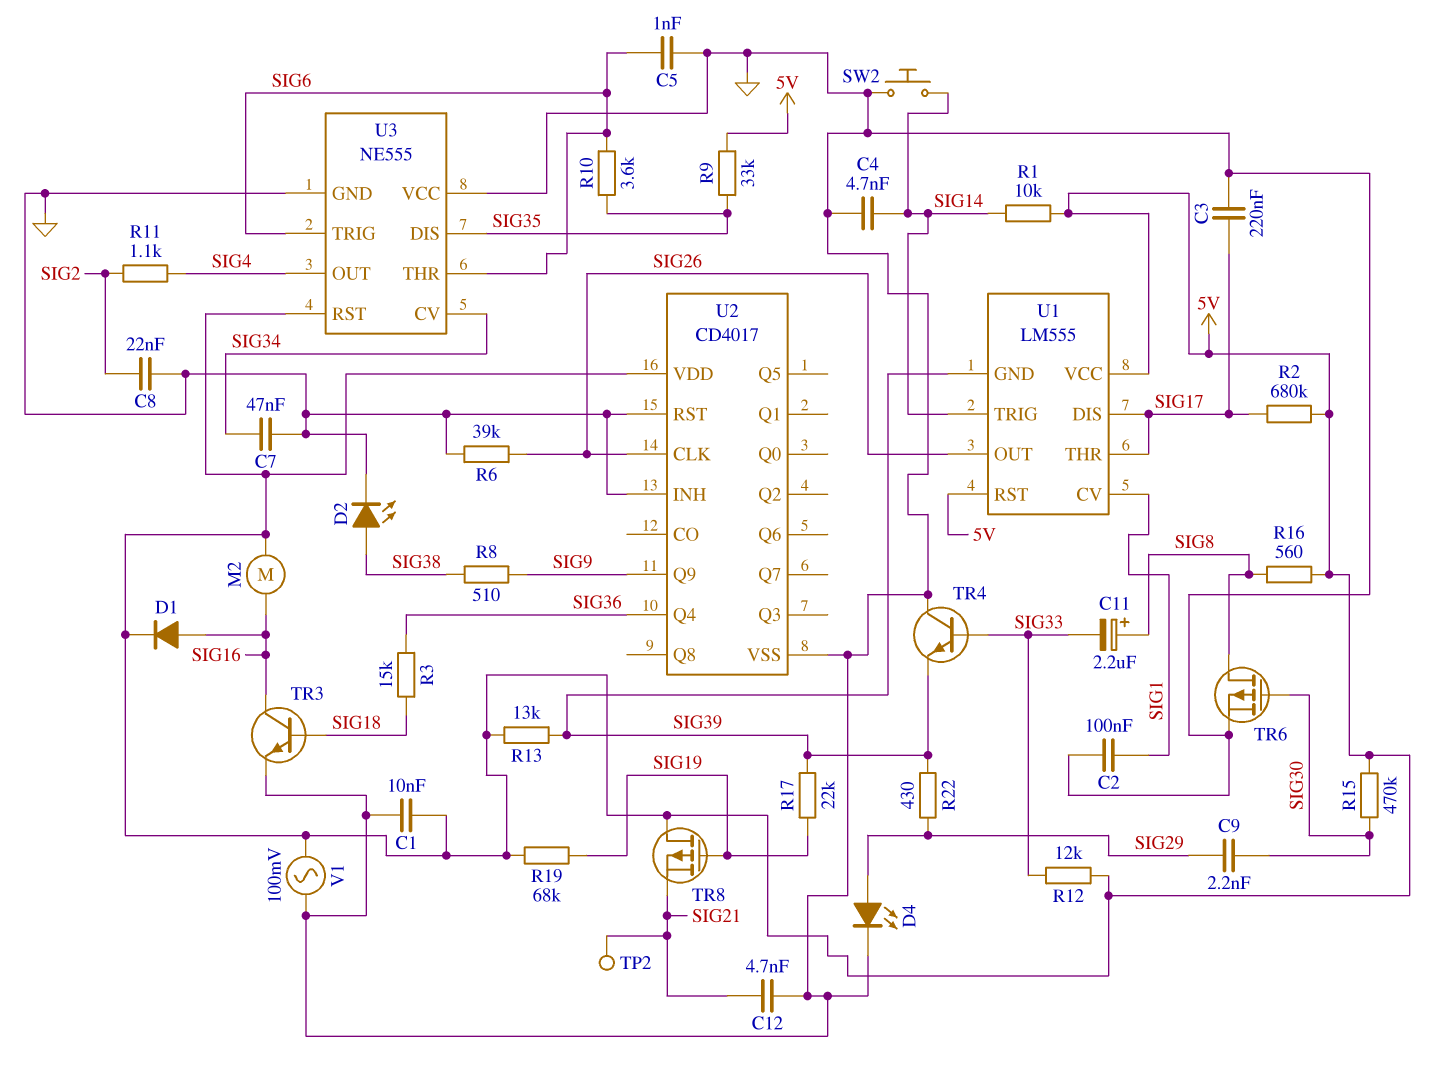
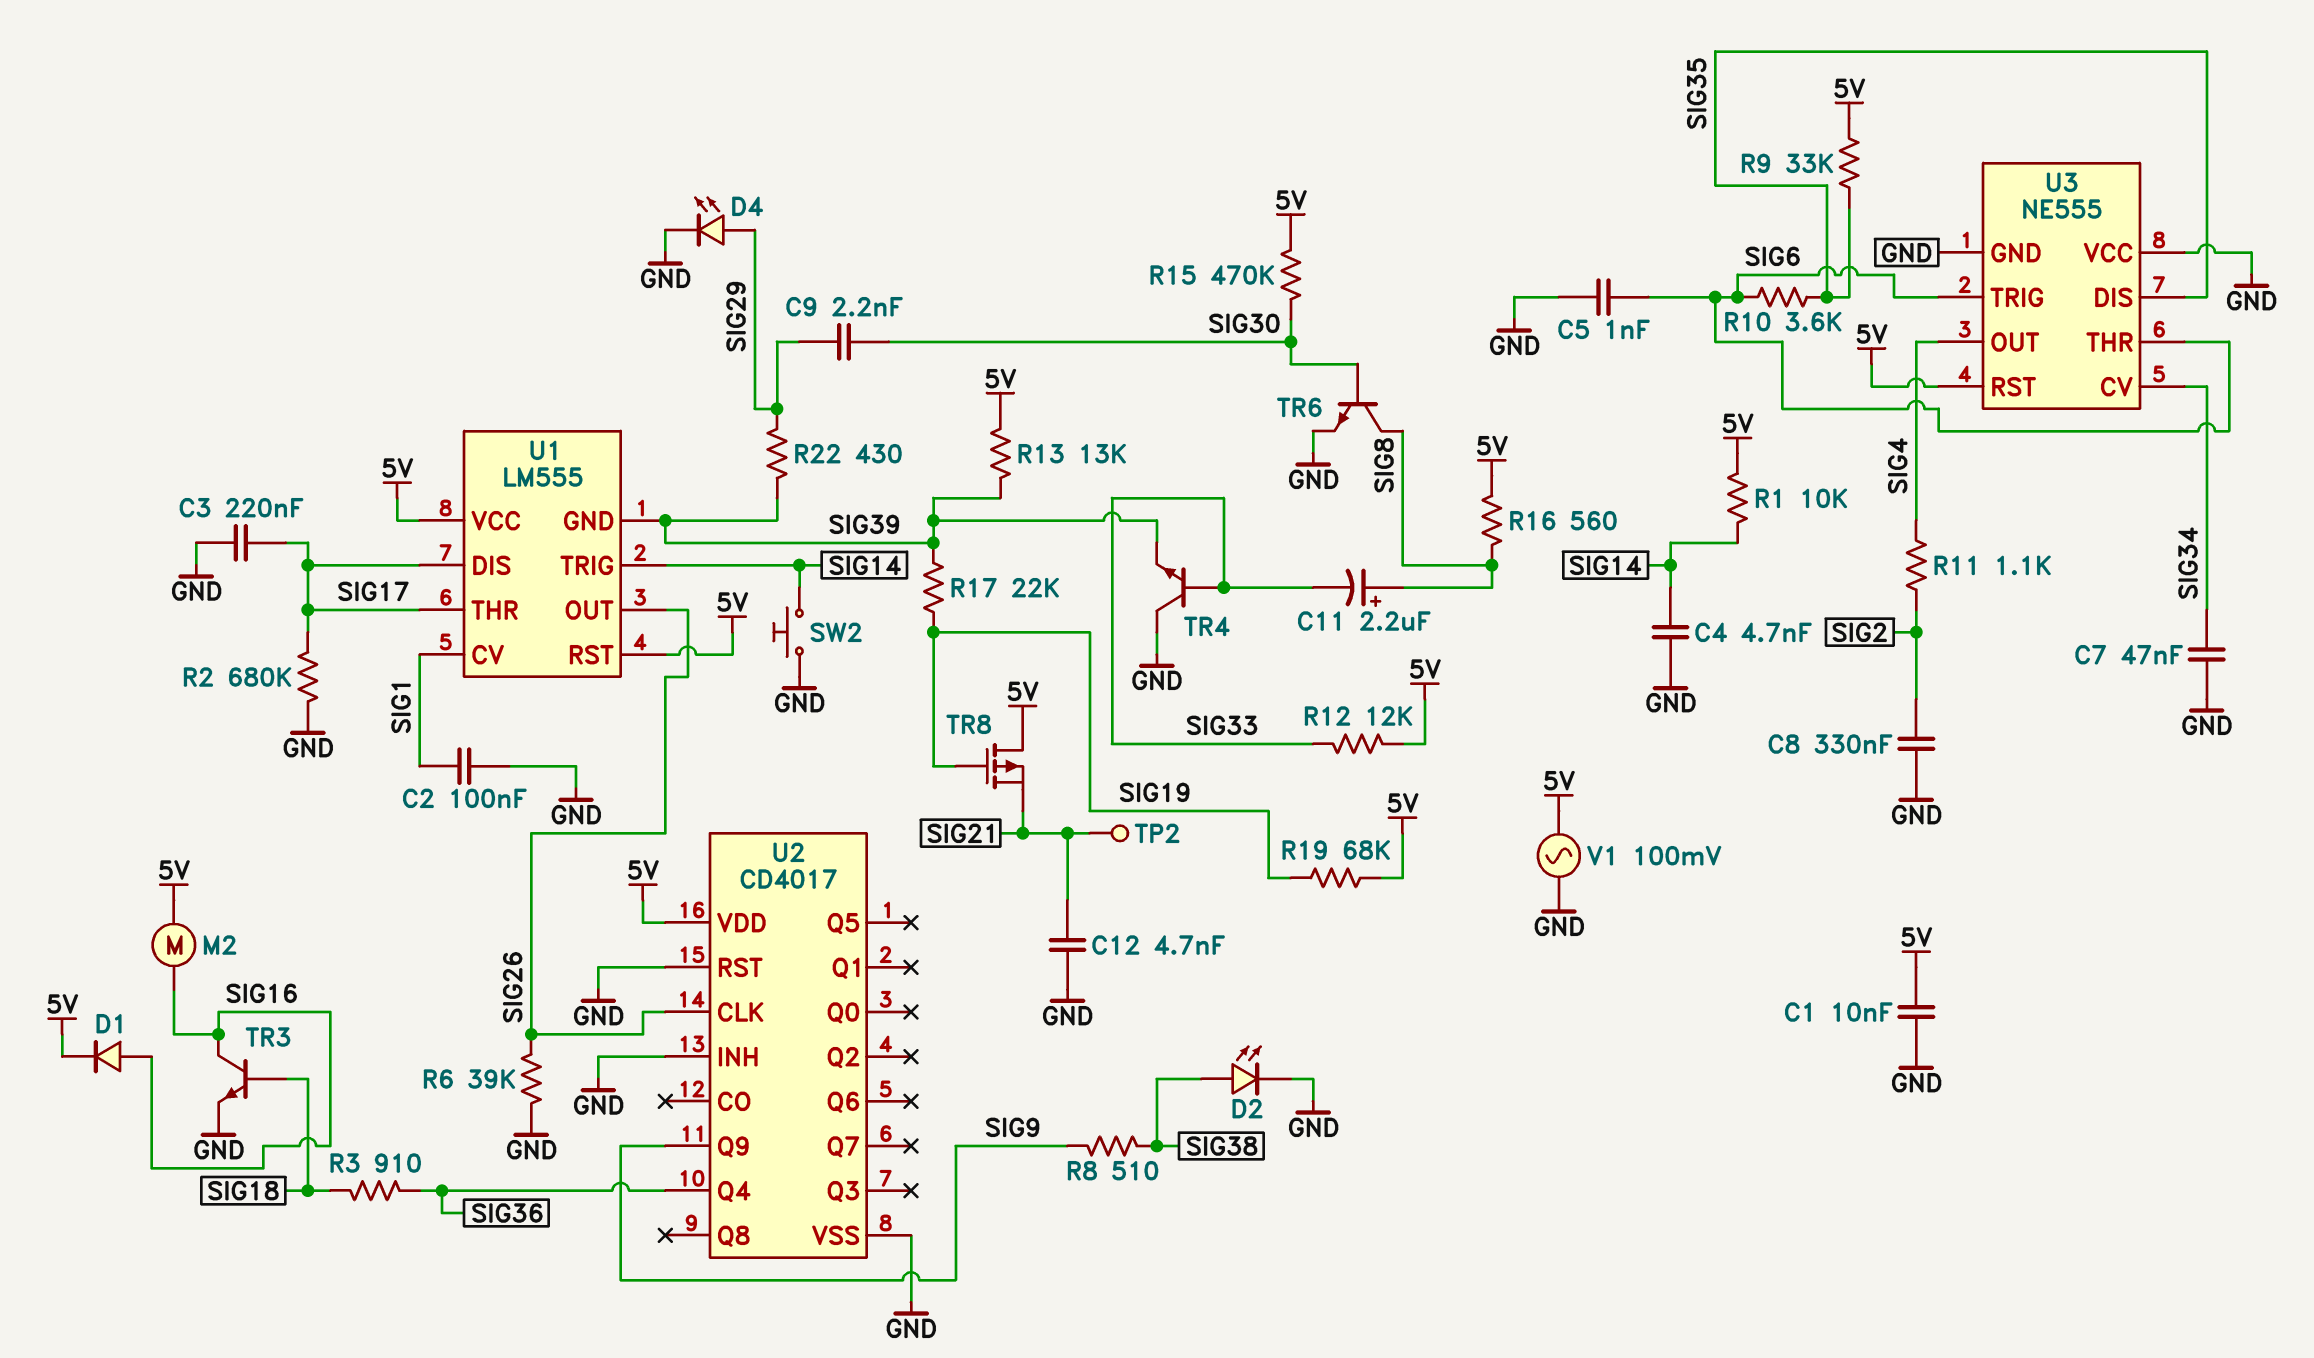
C8: 22nF (GND, SIG2) -> 330nF (GND, SIG2)
R2: 680k (5V, SIG17) -> 680k (GND, SIG17)
R3: 15k (SIG18, SIG36) -> 910 (SIG18, SIG36)
TR6: PMOS (G SIG30, D SIG8, S GND) -> NPN (B SIG30, C SIG8, E GND)

